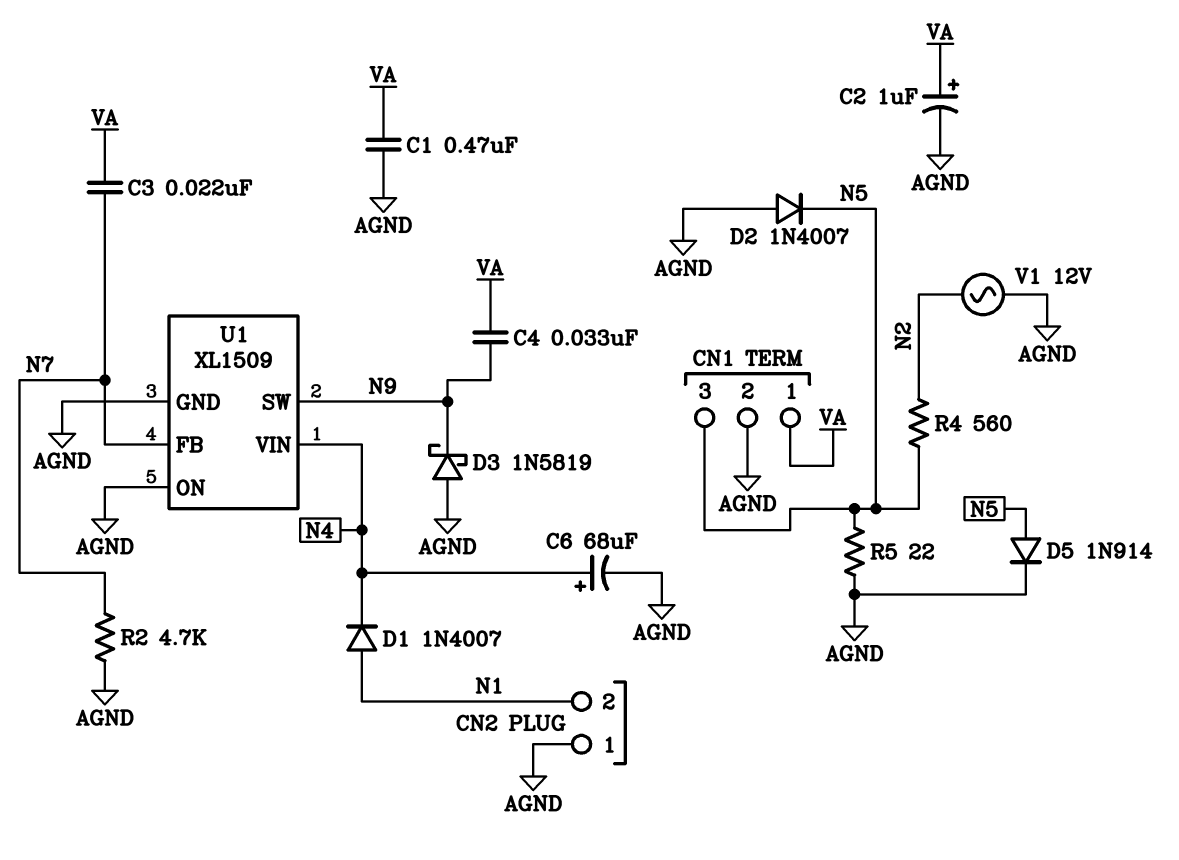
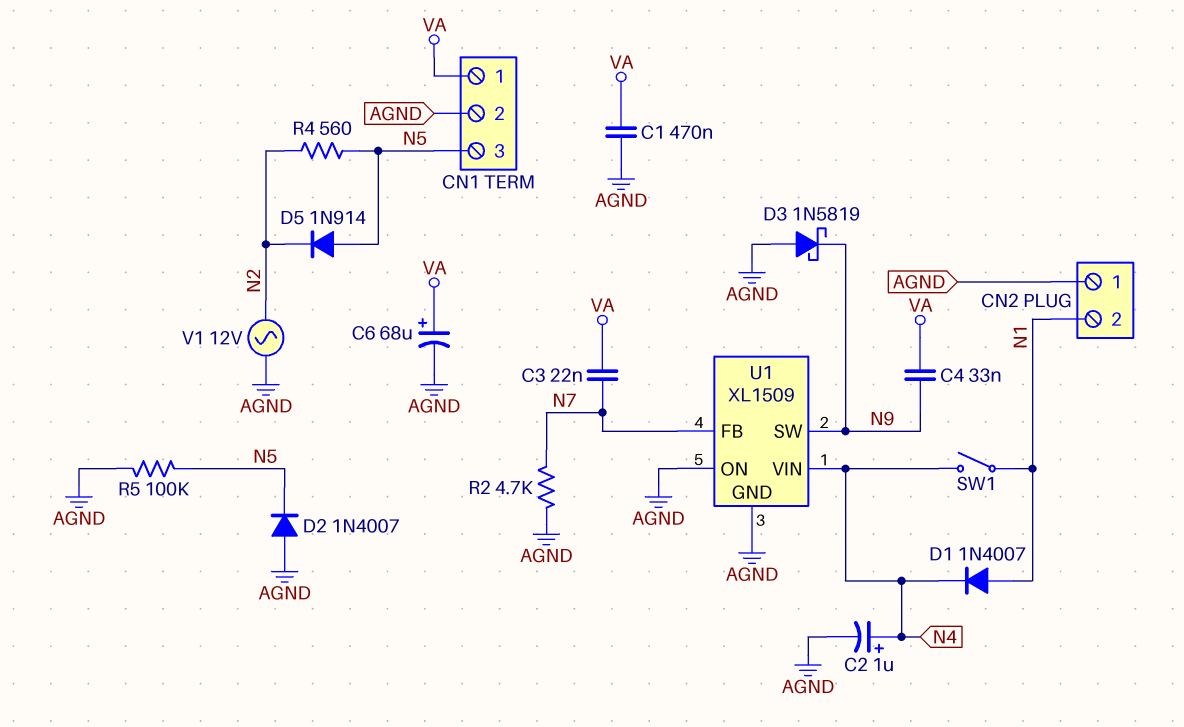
C2: 1uF (plus VA, minus AGND) -> 1uF (plus N4, minus AGND)
C6: 68uF (plus N4, minus AGND) -> 68uF (plus VA, minus AGND)
D5: diode 1N914 (A N5, K AGND) -> diode 1N914 (A N5, K N2)
R5: 22 (AGND, N5) -> 100k (AGND, N5)
SW1: none -> switch (N1, N4)

